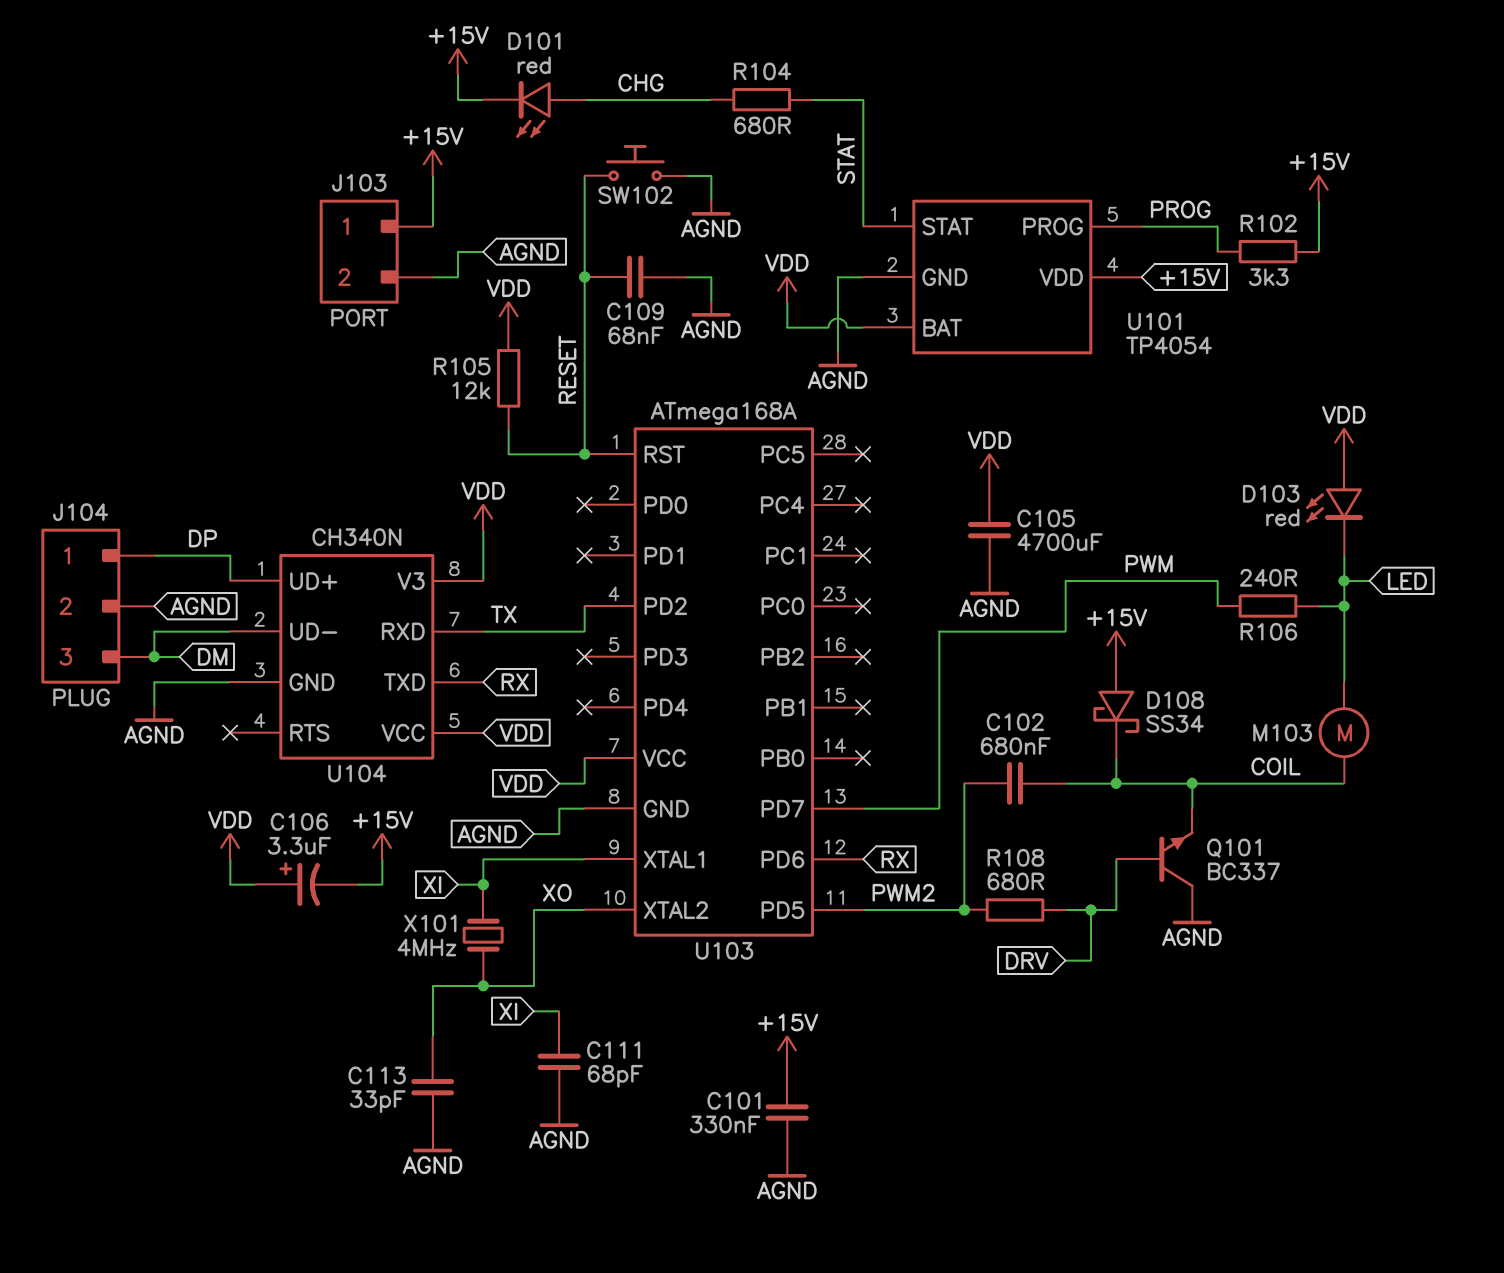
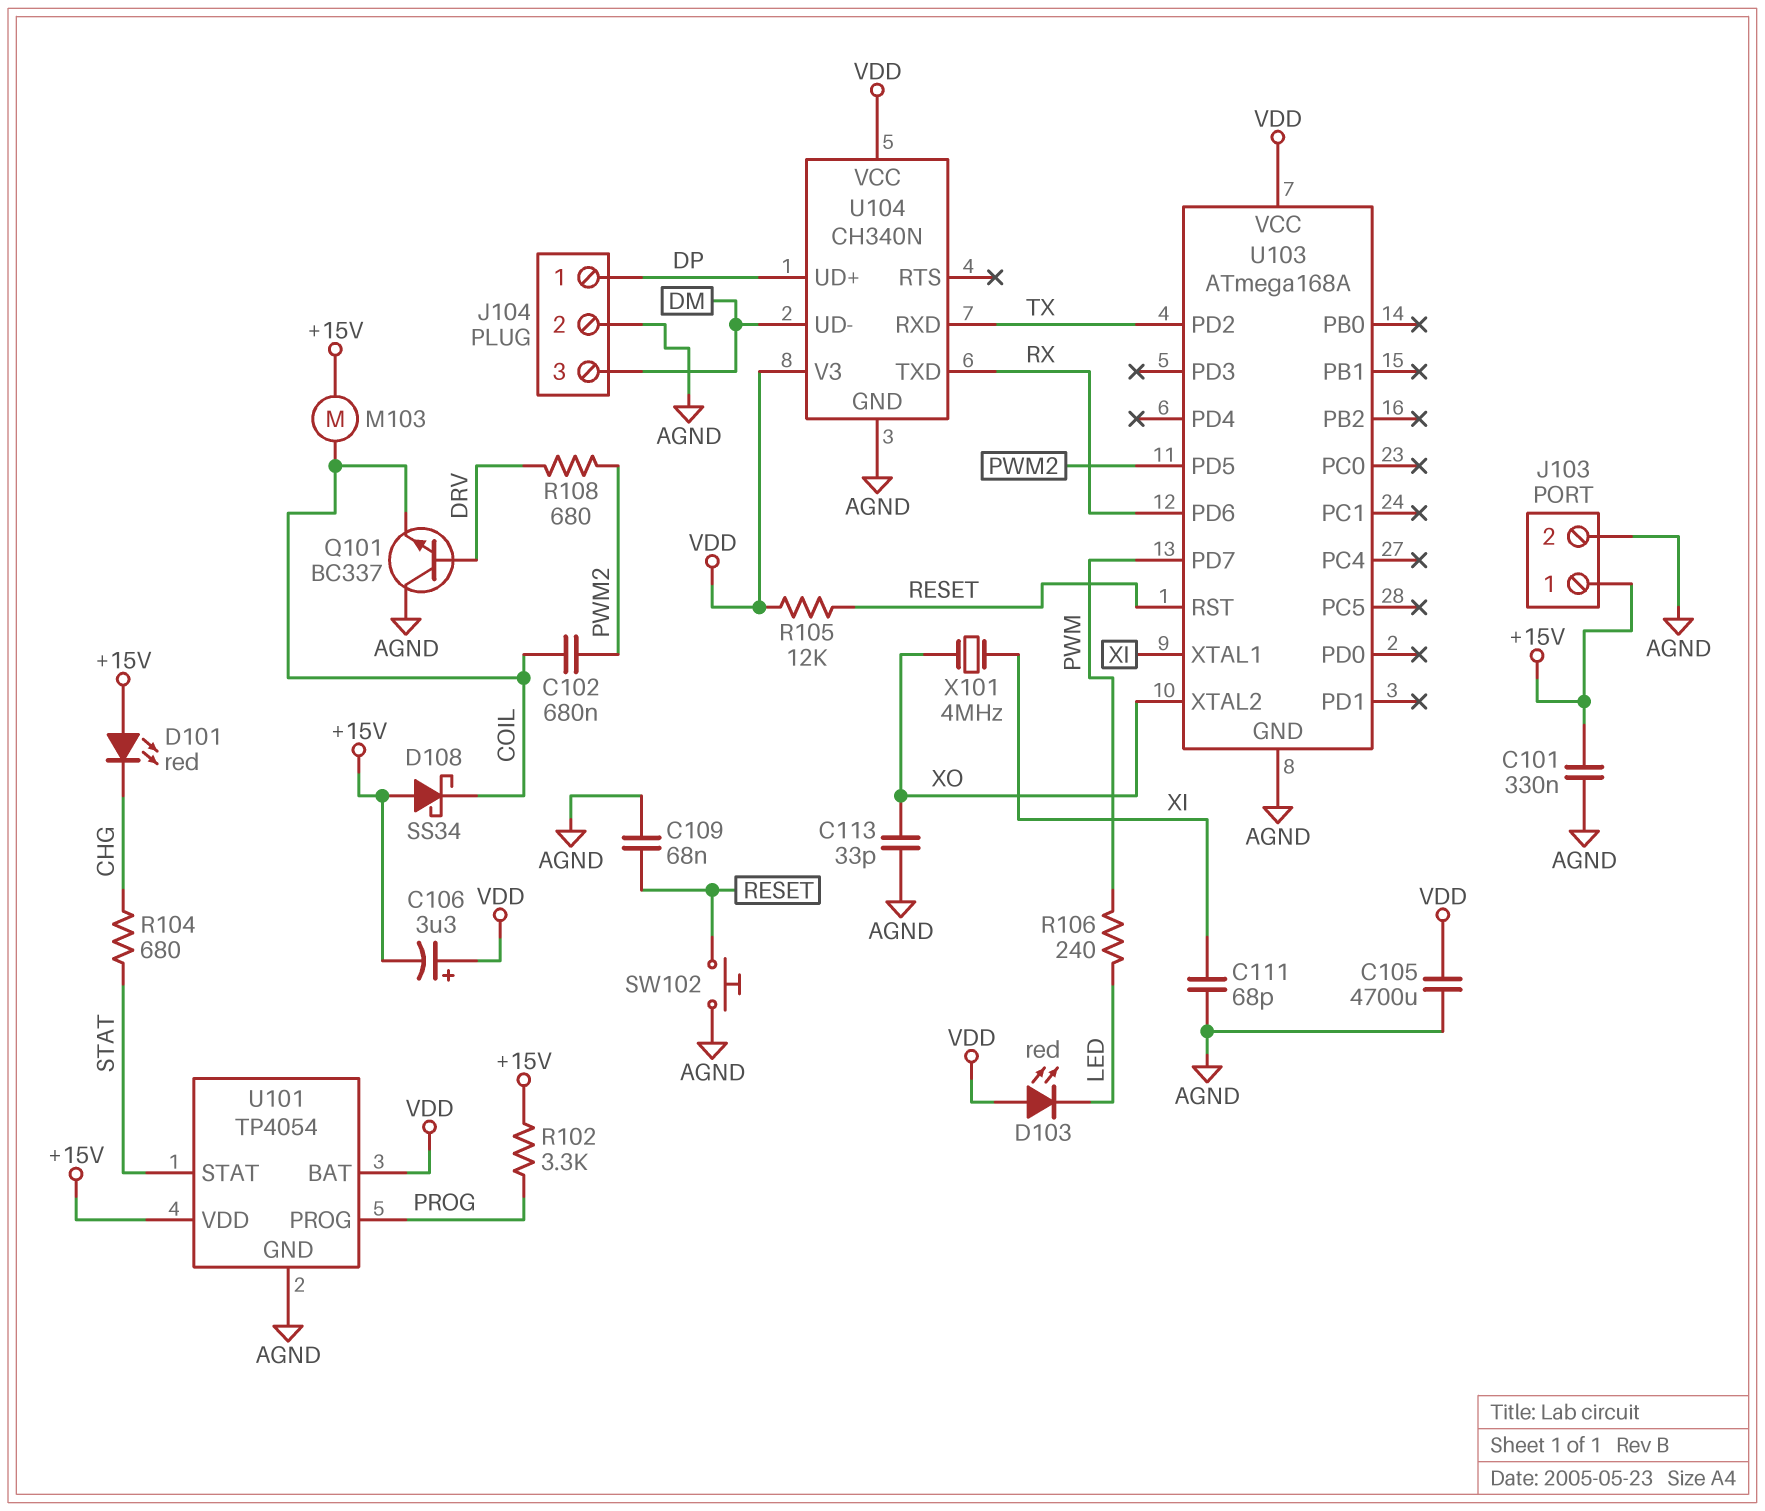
D101: LED red (A CHG, K +15V) -> LED red (A +15V, K CHG)
M103: motor (COIL, LED) -> motor (+15V, COIL)

